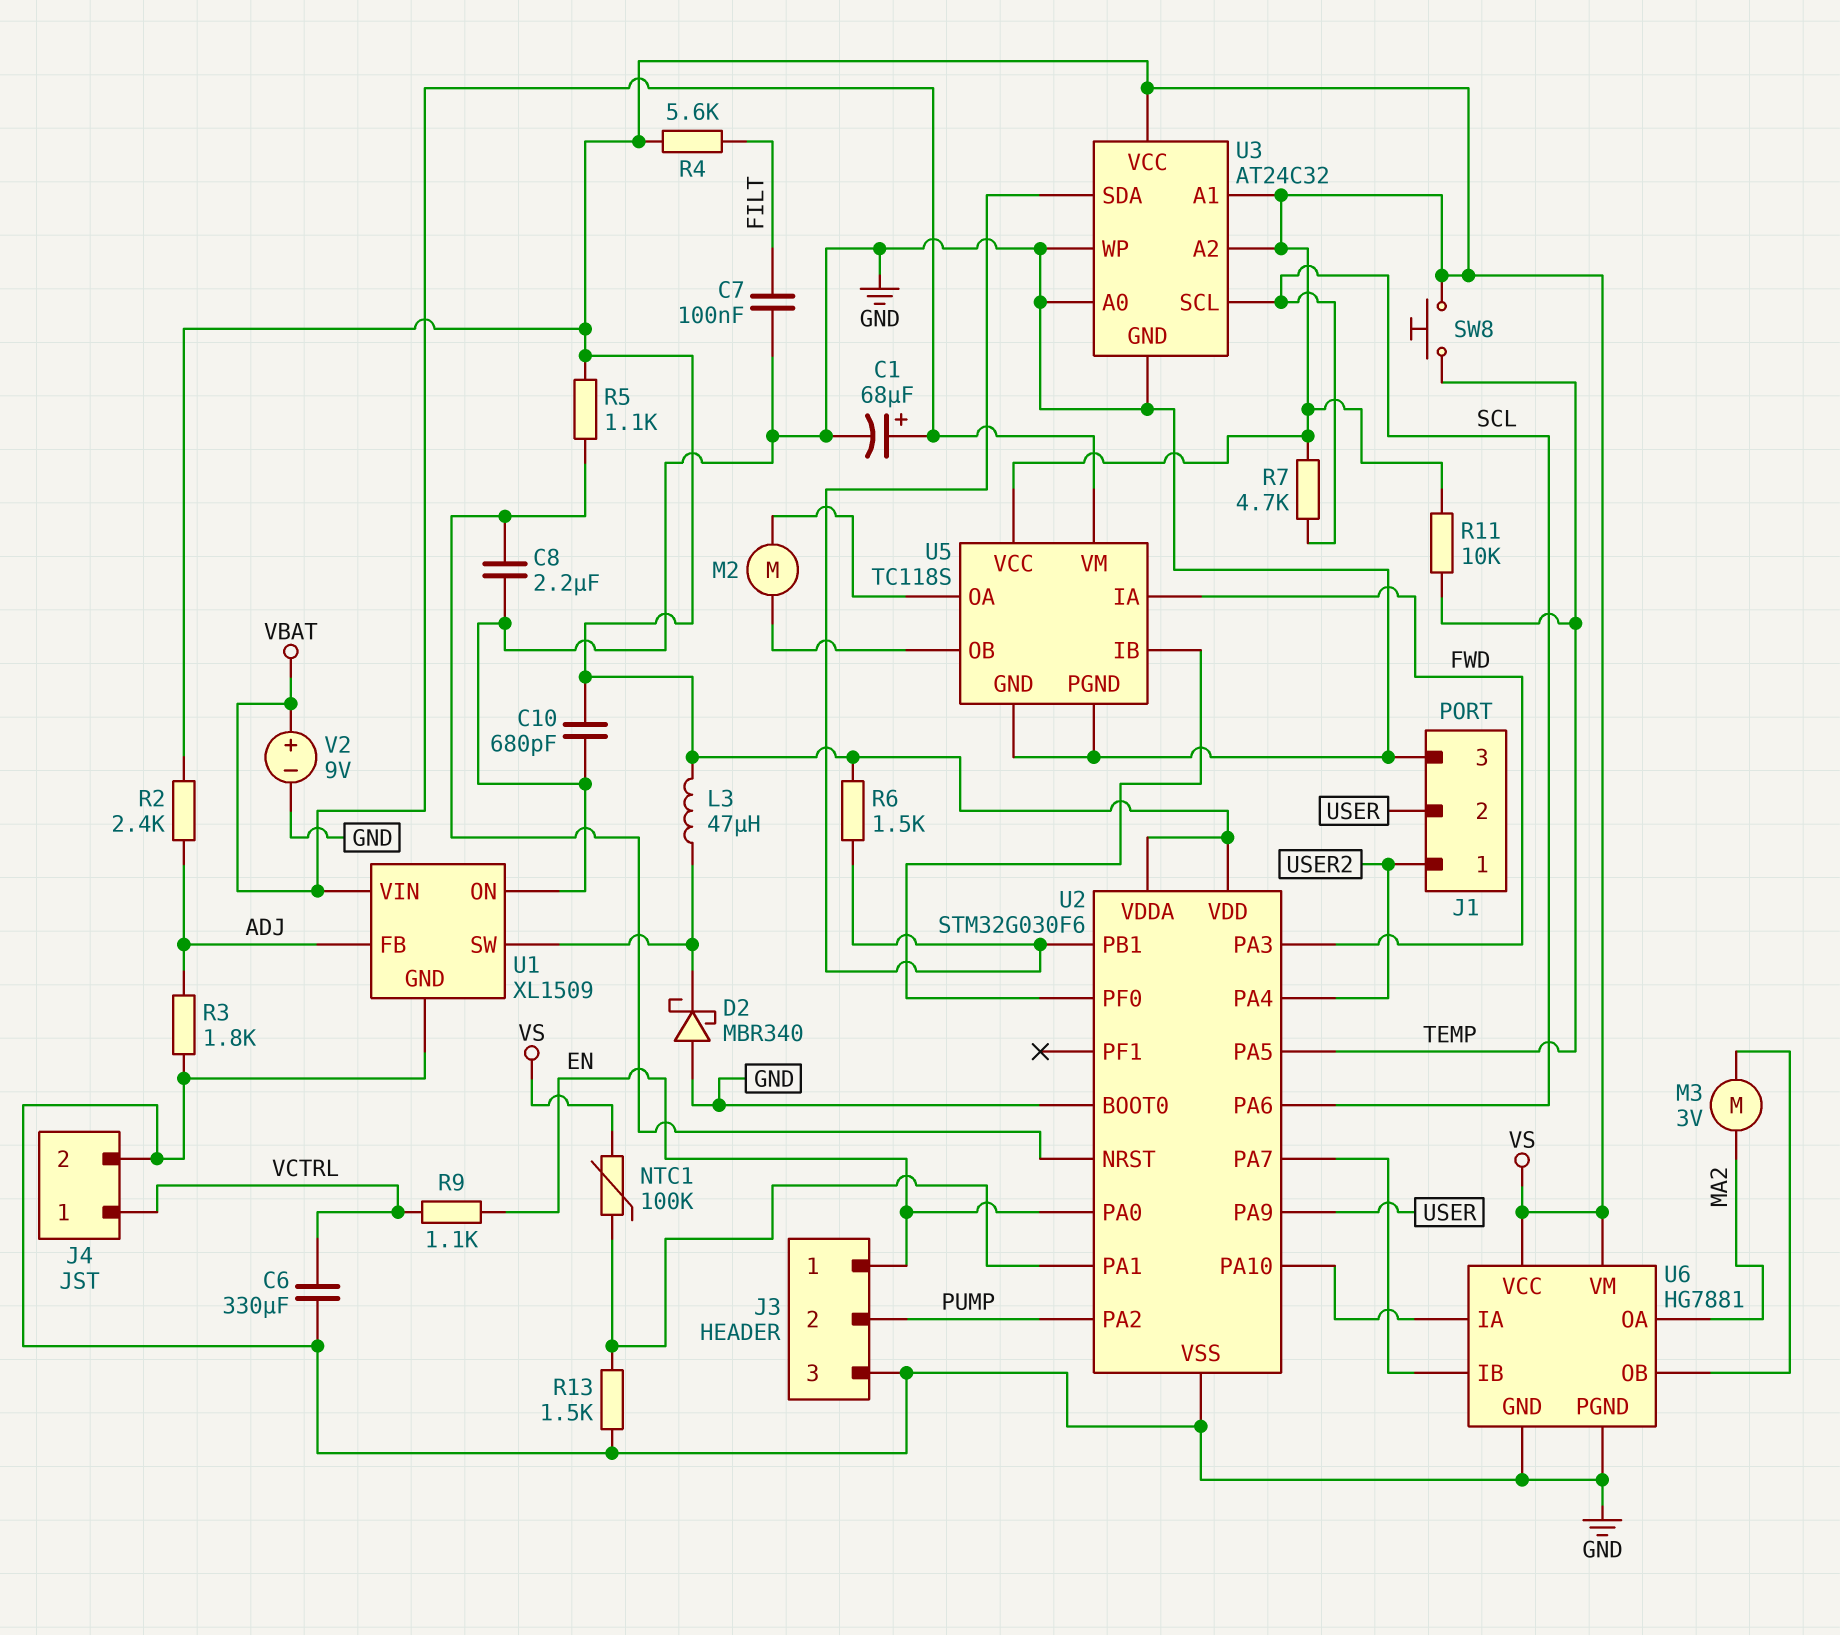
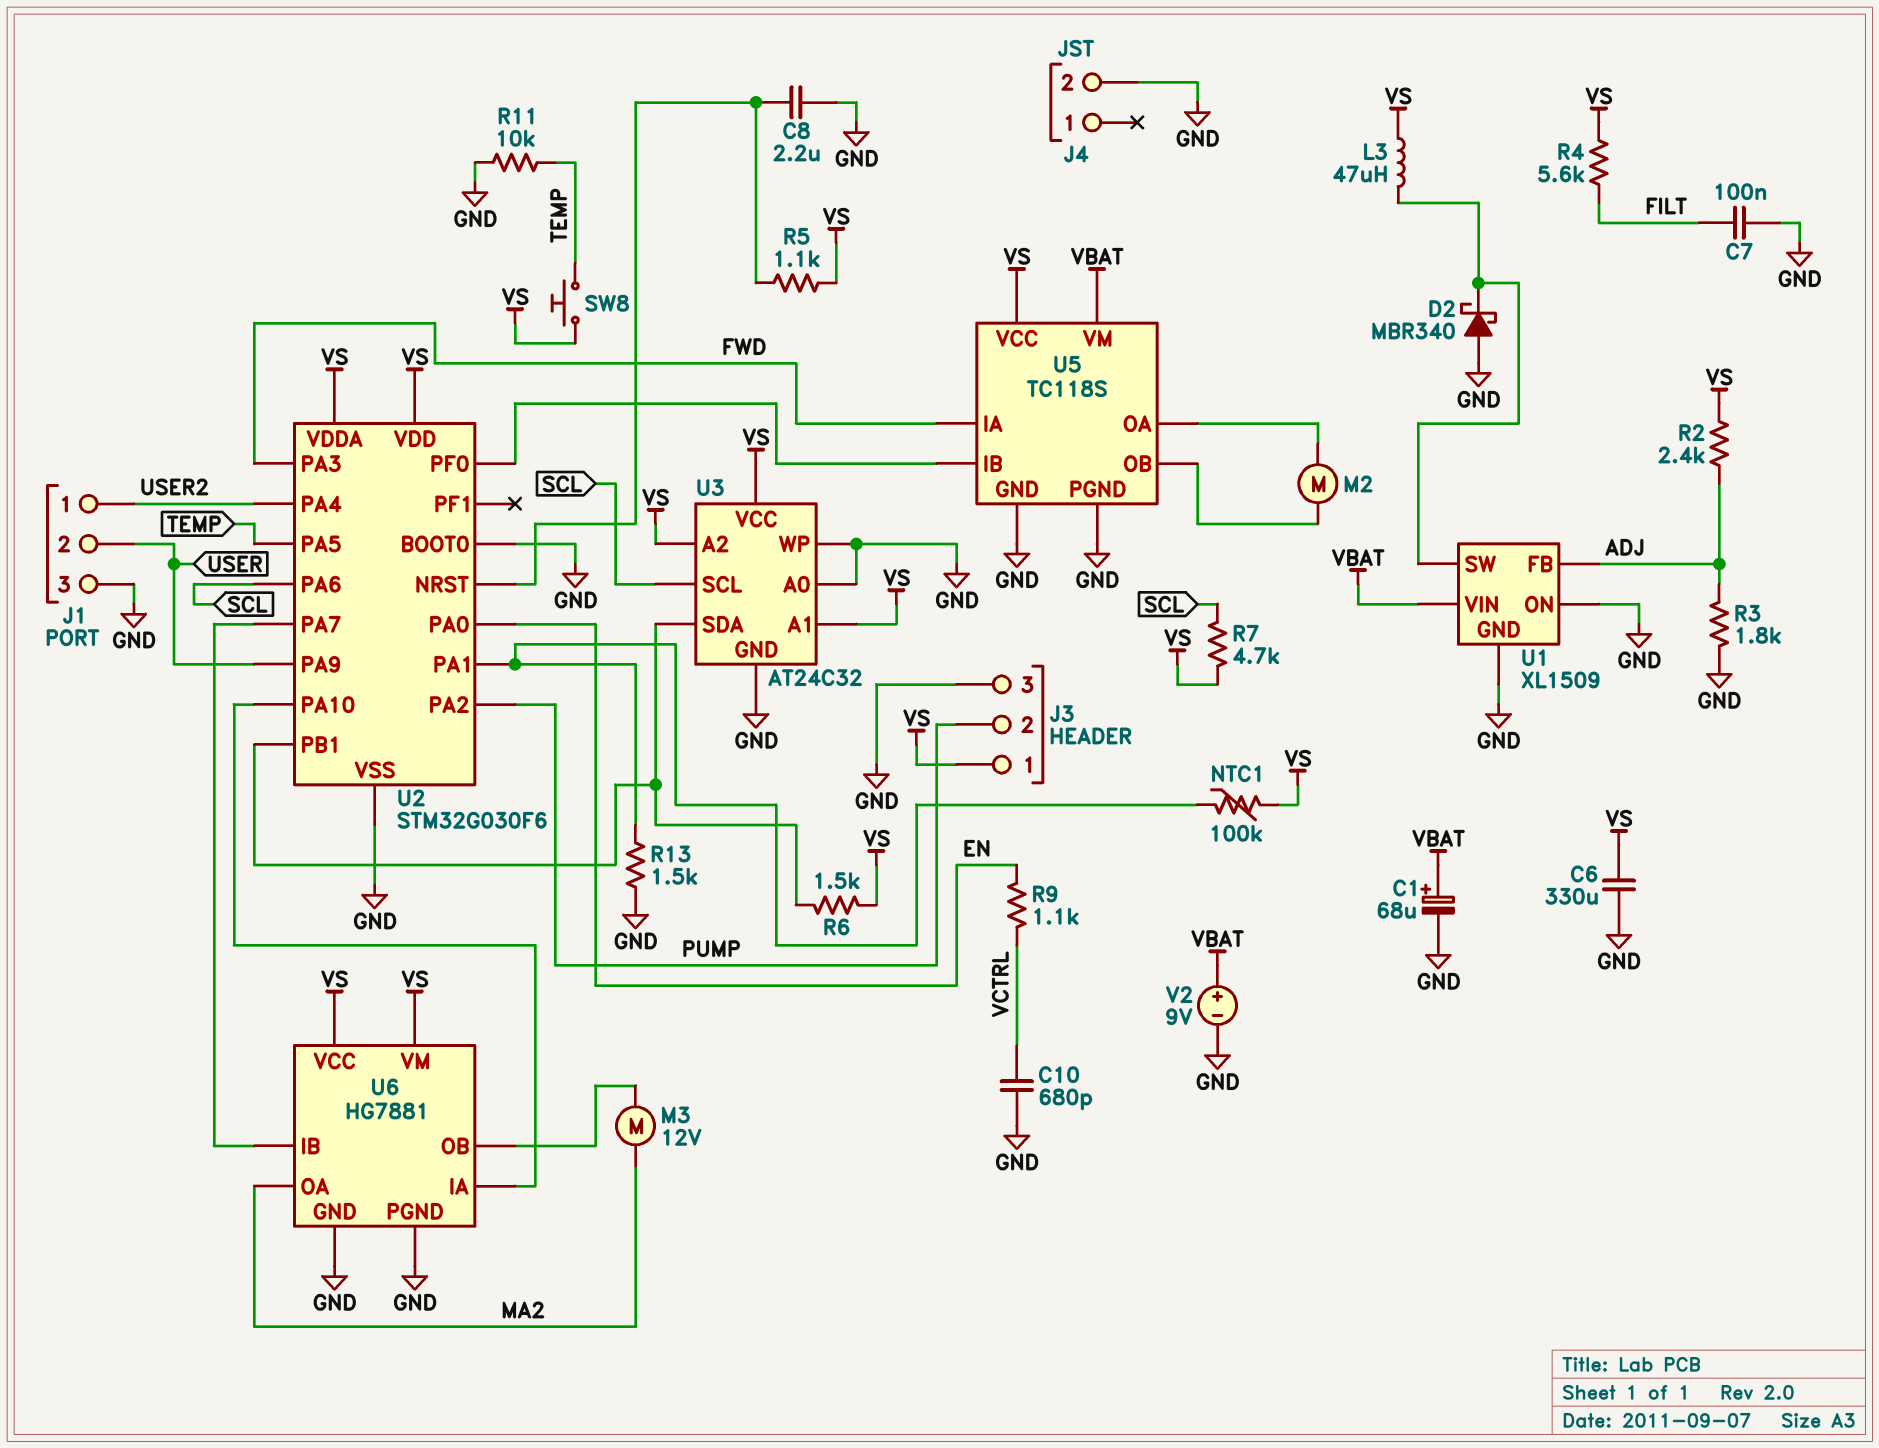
C6: 330uF (GND, VCTRL) -> 330uF (GND, VS)
C10: 680pF (GND, VS) -> 680pF (GND, VCTRL)
J3 pin 1: EN -> VS
J4 pin 1: VCTRL -> none
M3: motor 3V (MA2, U6/OB) -> motor 12V (MA2, U6/OB)
R11: 10k (TEMP, VS) -> 10k (GND, TEMP)

